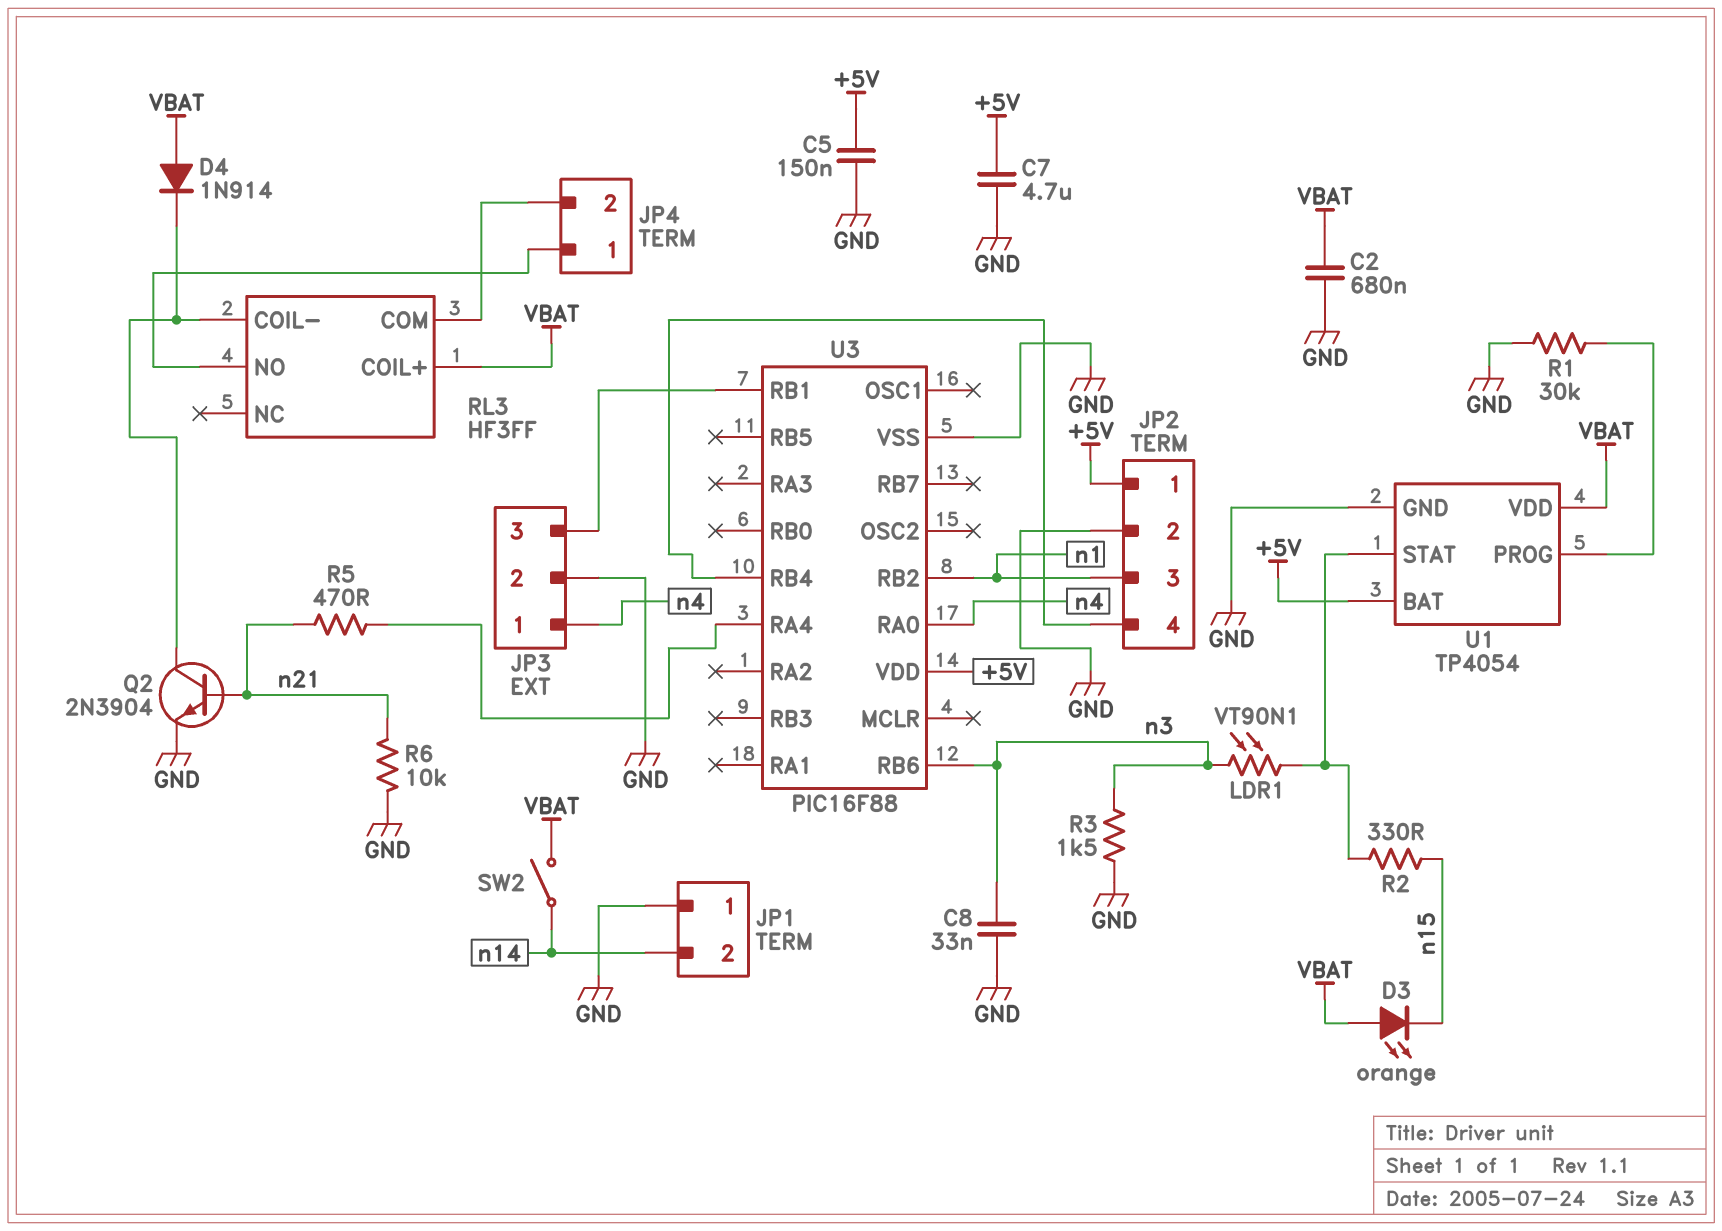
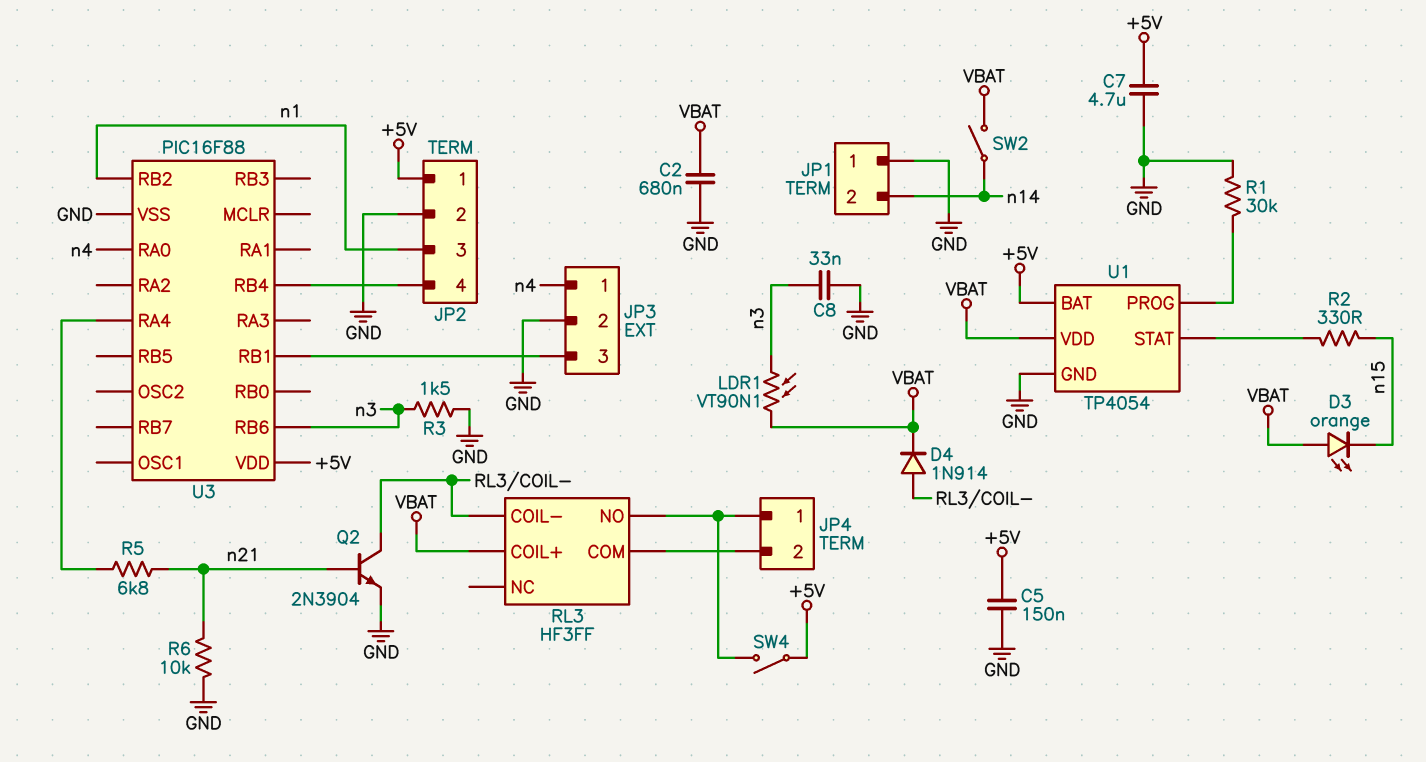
D4: diode 1N914 (A VBAT, K RL3/COIL-) -> diode 1N914 (A RL3/COIL-, K VBAT)
LDR1: VT90N1 (U1/STAT, n3) -> VT90N1 (VBAT, n3)
R5: 470 (U3/RA4, n21) -> 6.8k (U3/RA4, n21)
SW4: none -> switch (+5V, JP4/1)

